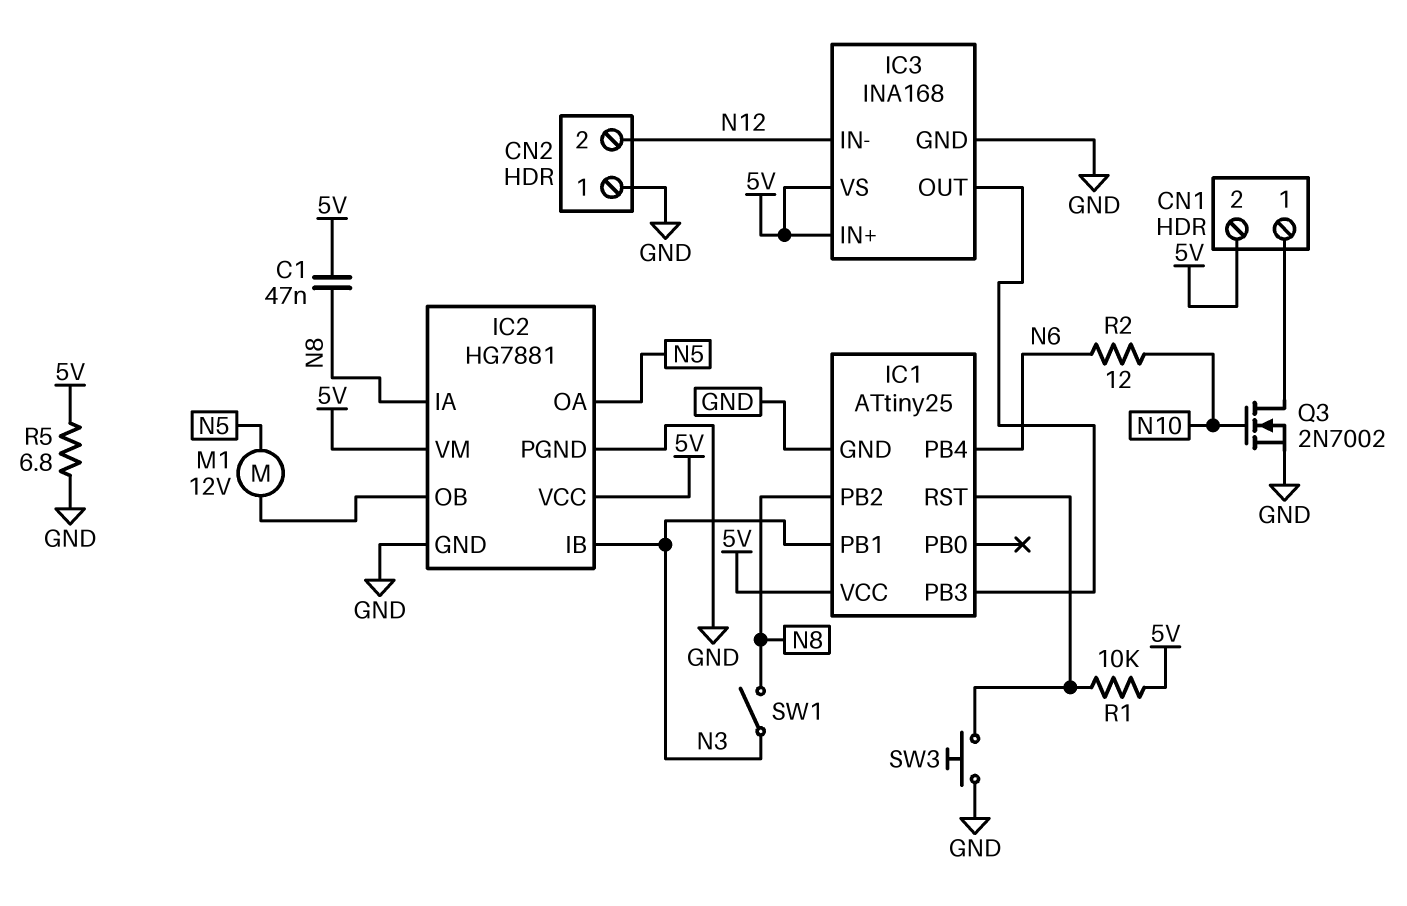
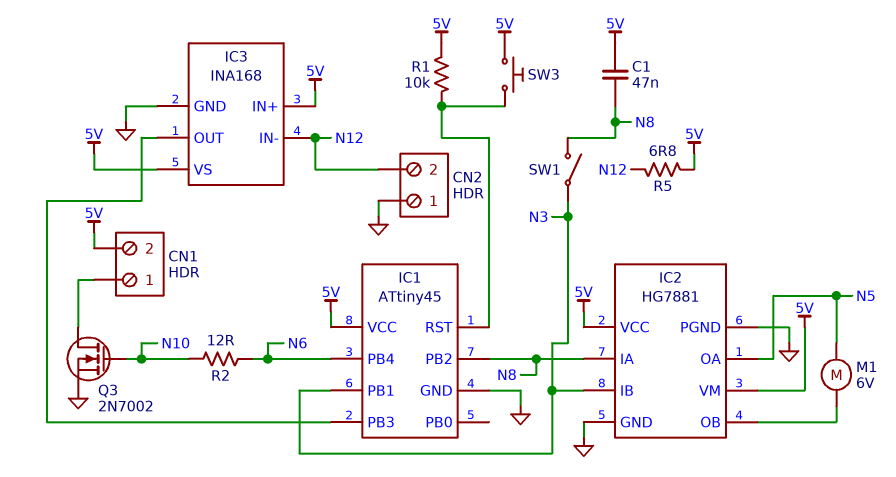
IC1: ATtiny25 -> ATtiny45
M1: motor 12V (IC2/OB, N5) -> motor 6V (IC2/OB, N5)
R5: 6.8 (5V, GND) -> 6.8 (5V, N12)
SW3: button (GND, IC1/RST) -> button (5V, IC1/RST)

